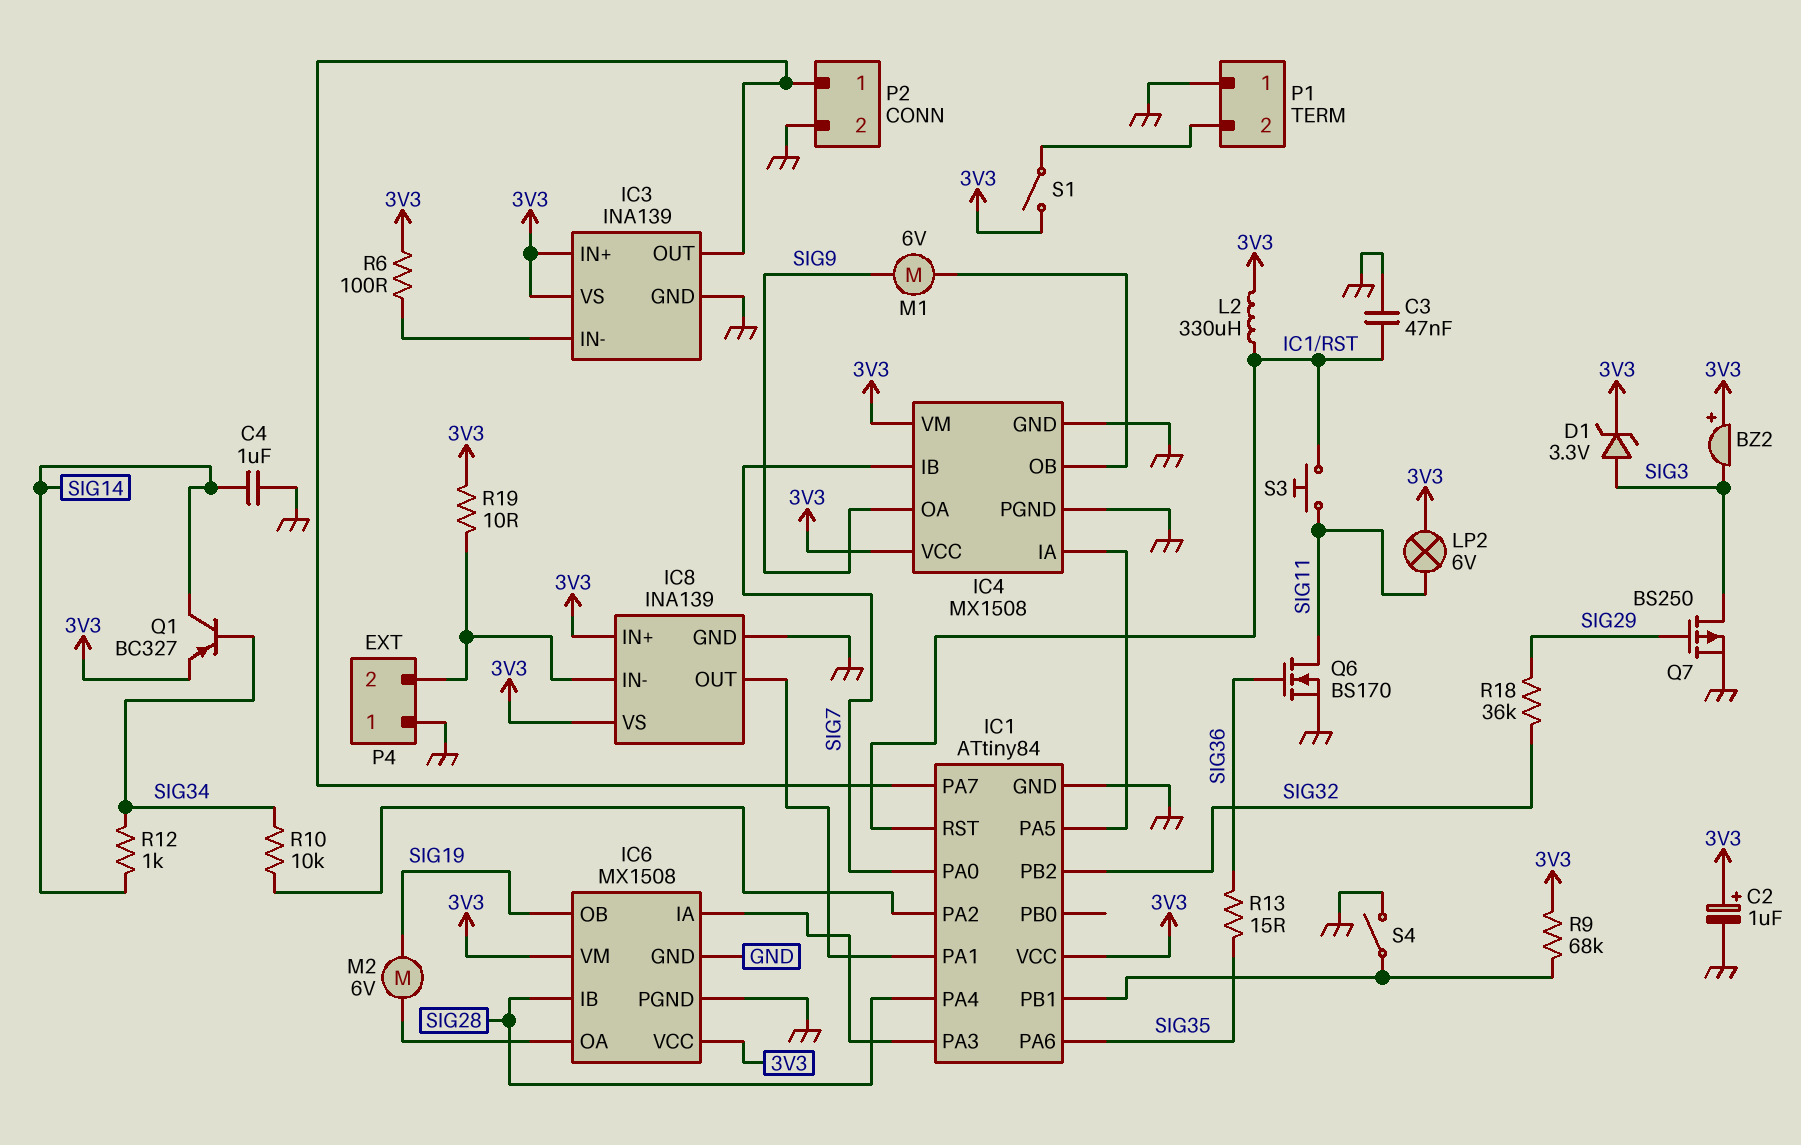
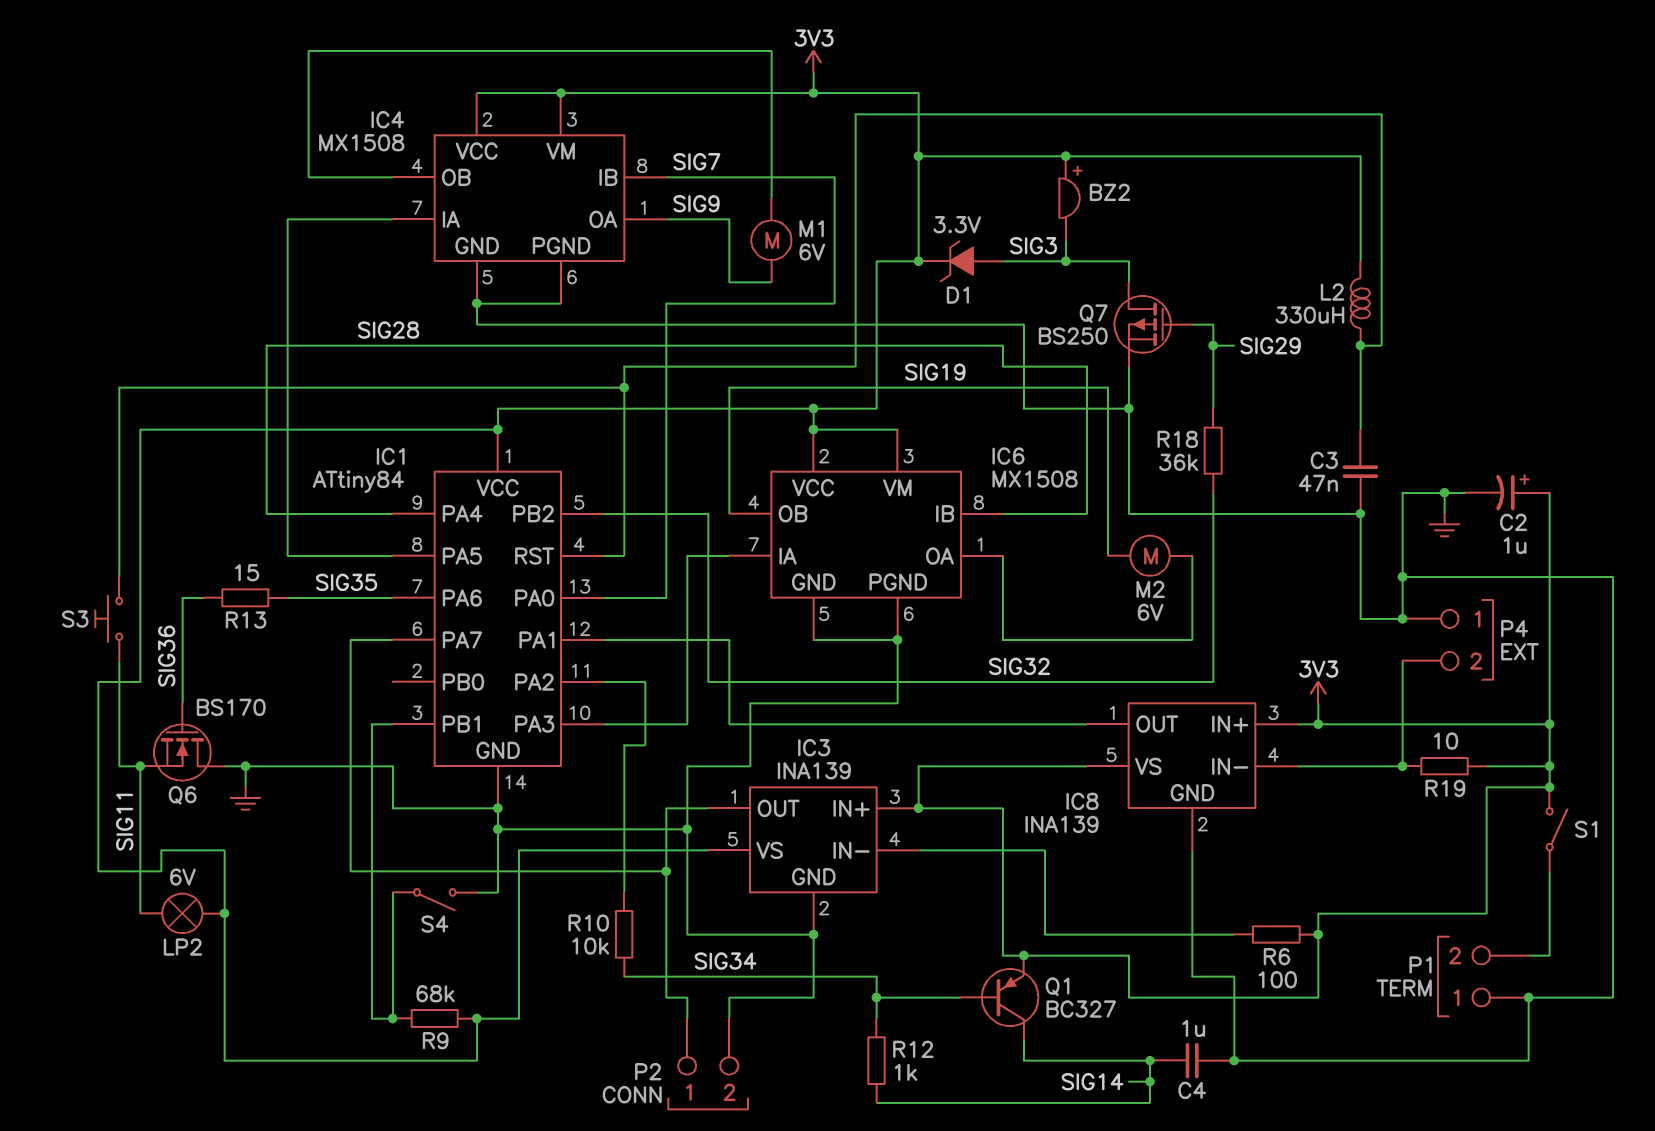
Q6: NMOS BS170 (G SIG36, D SIG11, S GND) -> NMOS BS170 (G SIG36, D GND, S SIG11)

